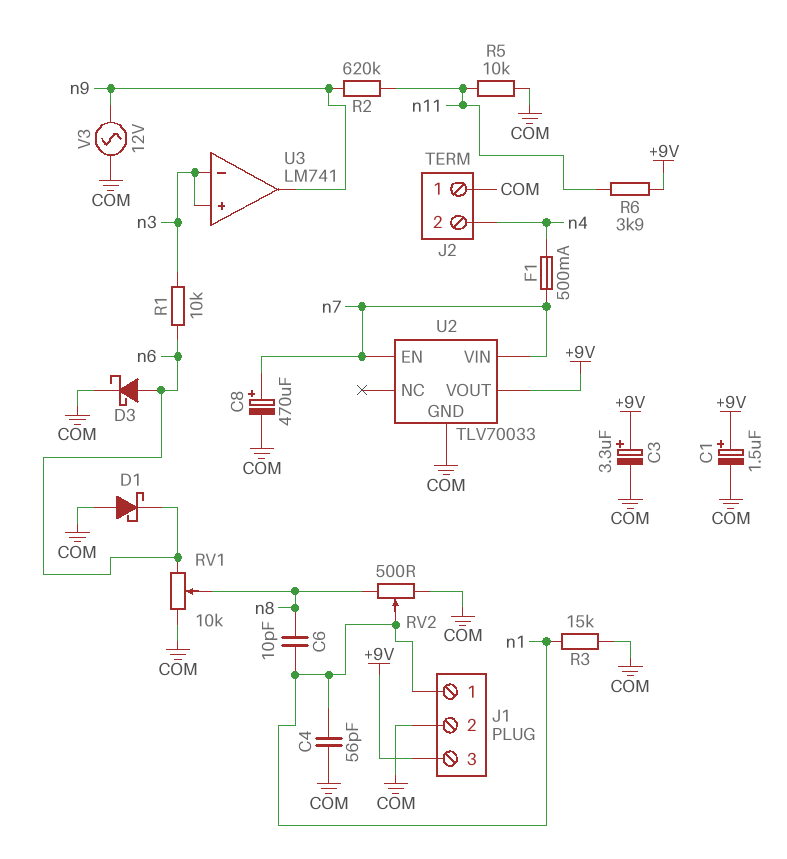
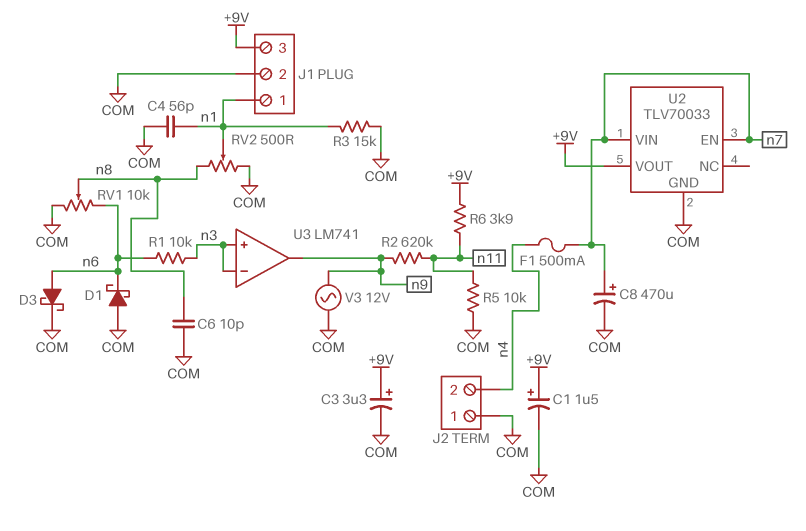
C6: 10pF (n1, n8) -> 10pF (COM, n8)

